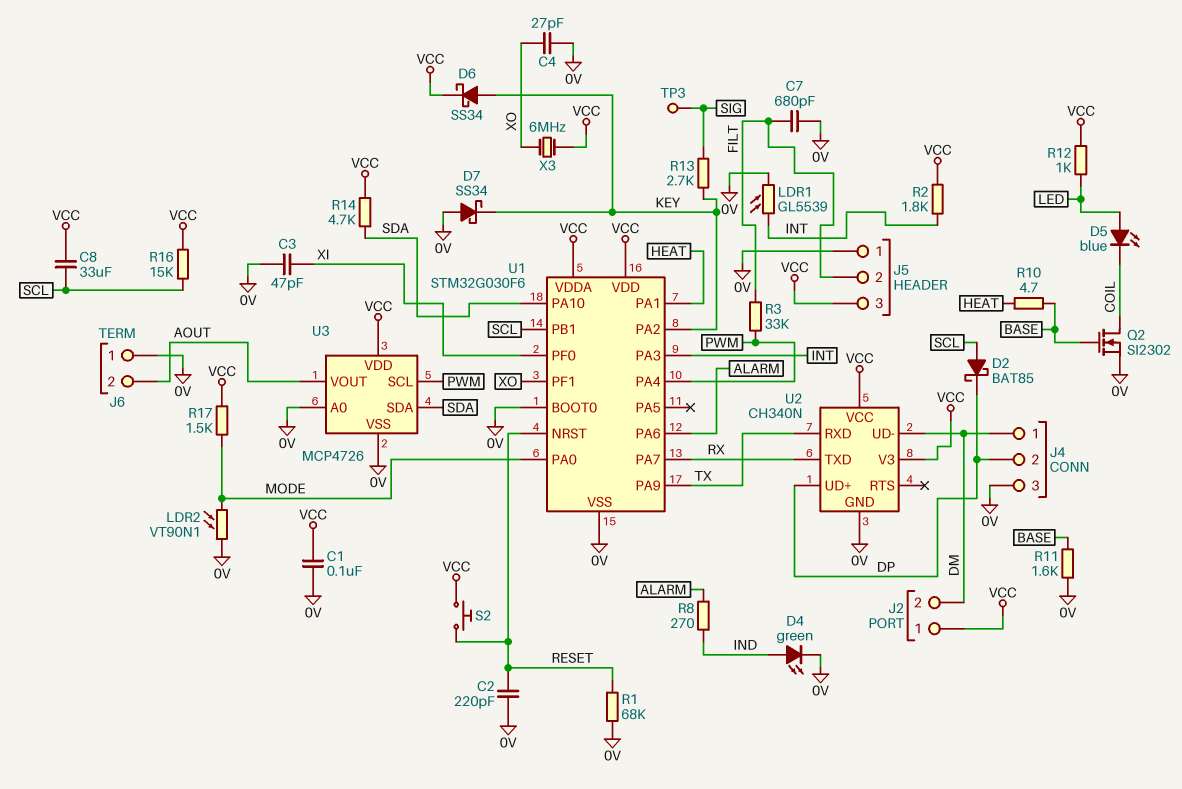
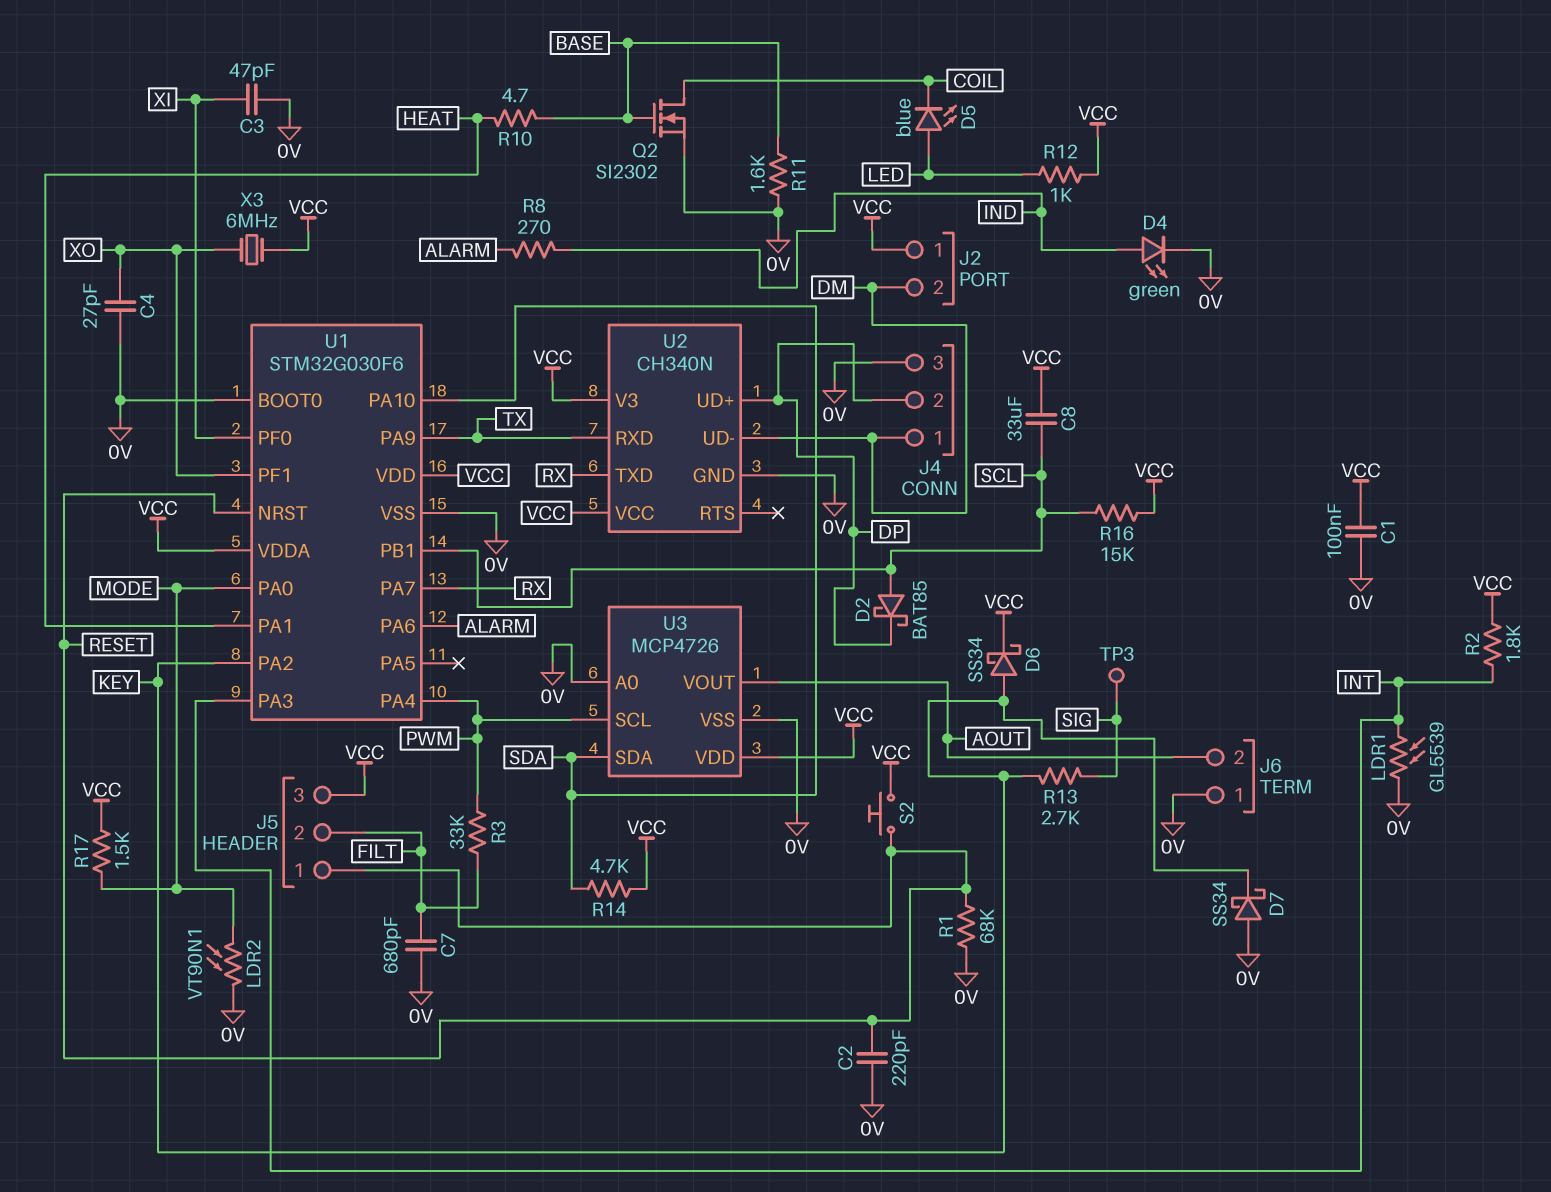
J5 pin 1: 0V -> RESET

